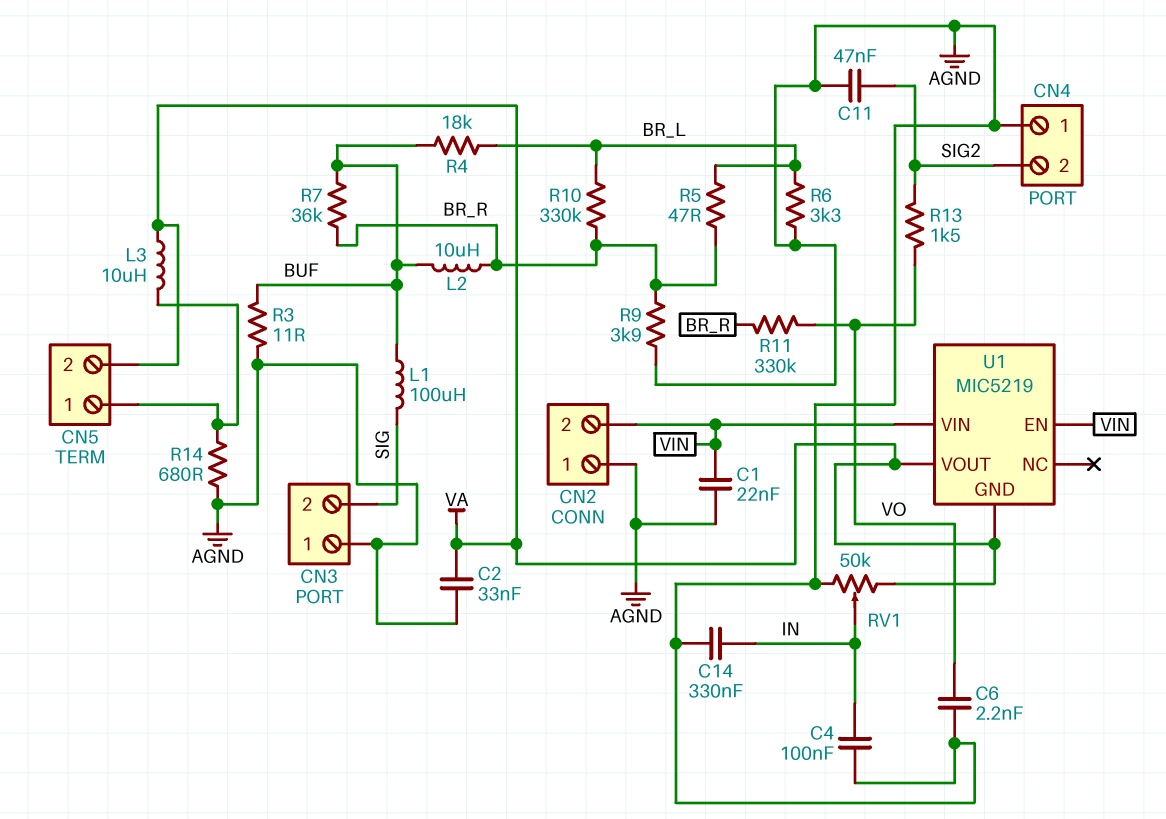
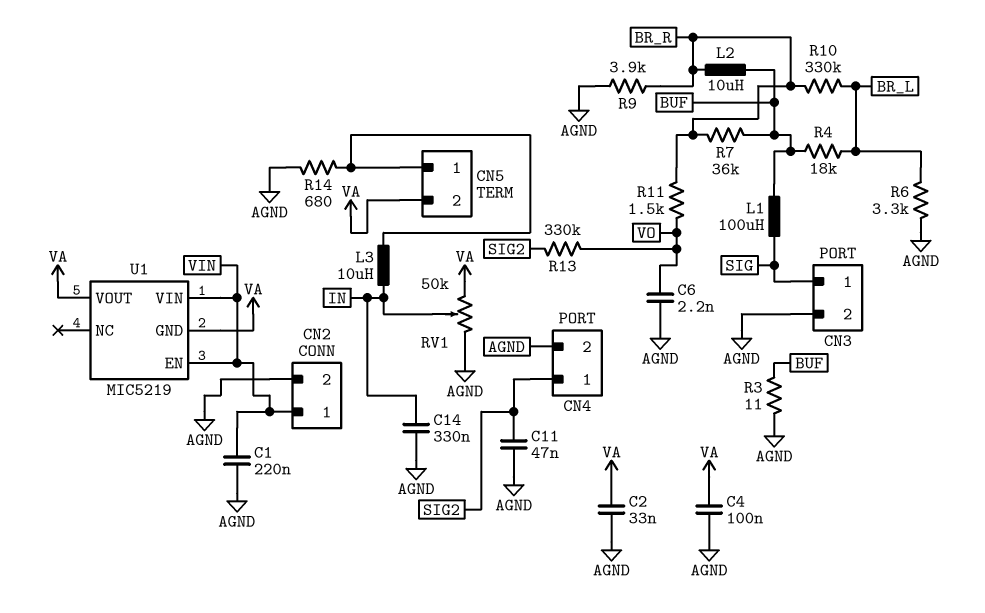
C1: 22nF (AGND, VIN) -> 220nF (AGND, VIN)
C4: 100nF (AGND, IN) -> 100nF (AGND, VA)
CN2 pin 1: AGND -> VIN
CN2 pin 2: VIN -> AGND
CN3 pin 1: AGND -> SIG
CN3 pin 2: SIG -> AGND
CN4 pin 1: AGND -> SIG2
CN4 pin 2: SIG2 -> AGND
L3: 10uH (CN5/1, VA) -> 10uH (CN5/1, IN)
R5: 47 (BR_L, BR_R) -> none
R11: 330k (BR_R, VO) -> 1.5k (BR_R, VO)
R13: 1.5k (SIG2, VO) -> 330k (SIG2, VO)

